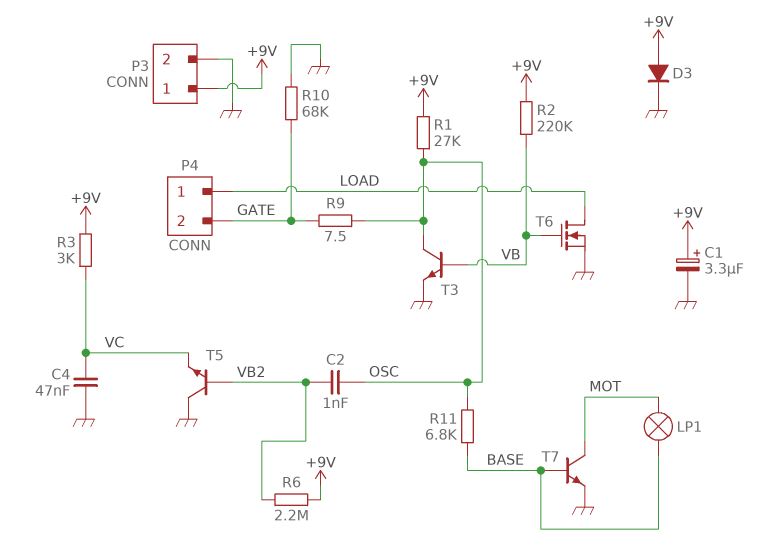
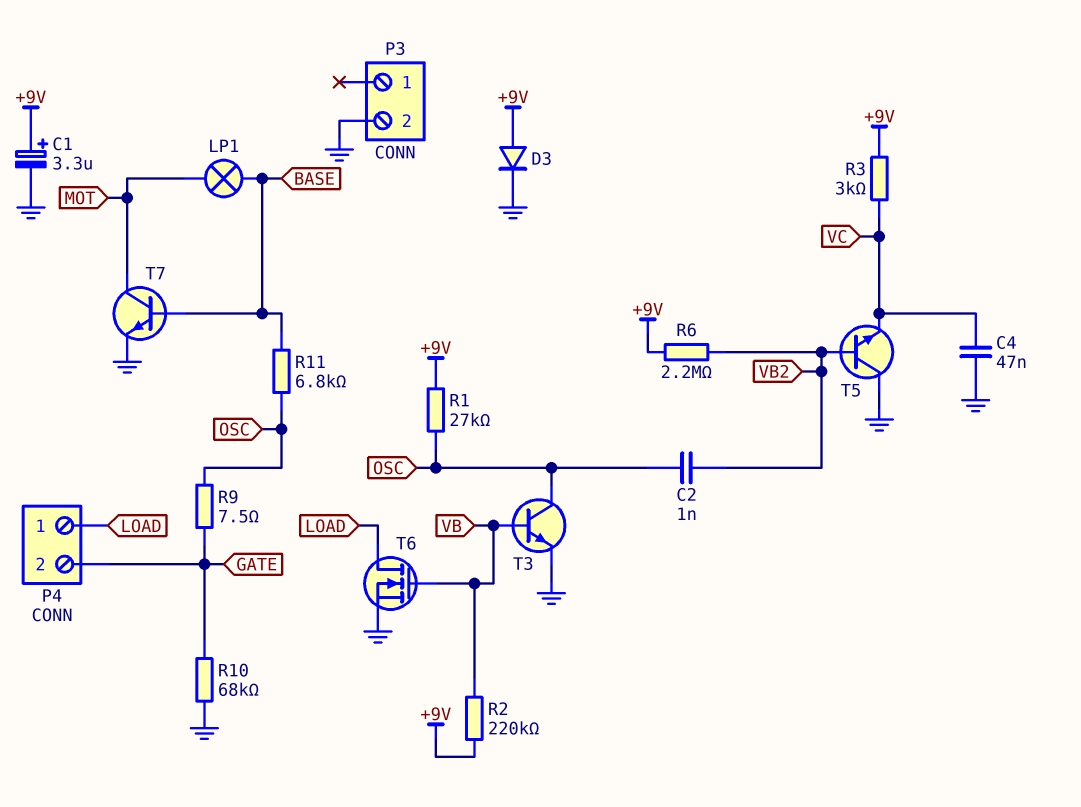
P3 pin 1: +9V -> none

